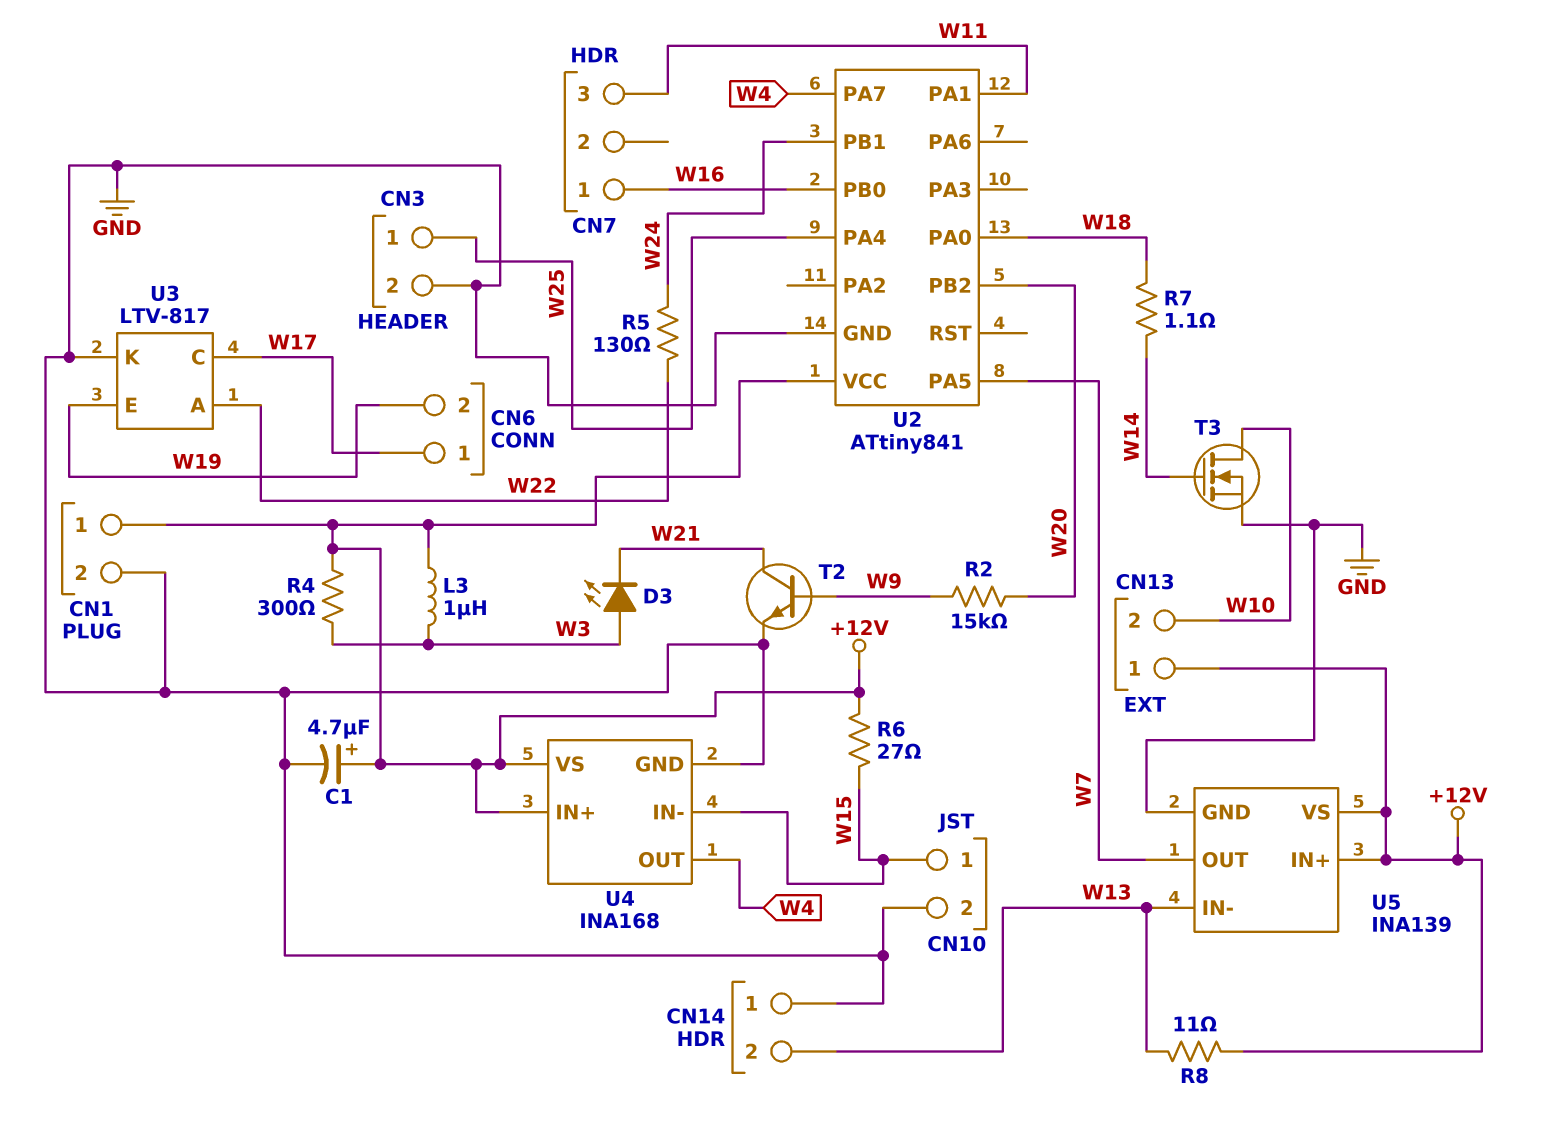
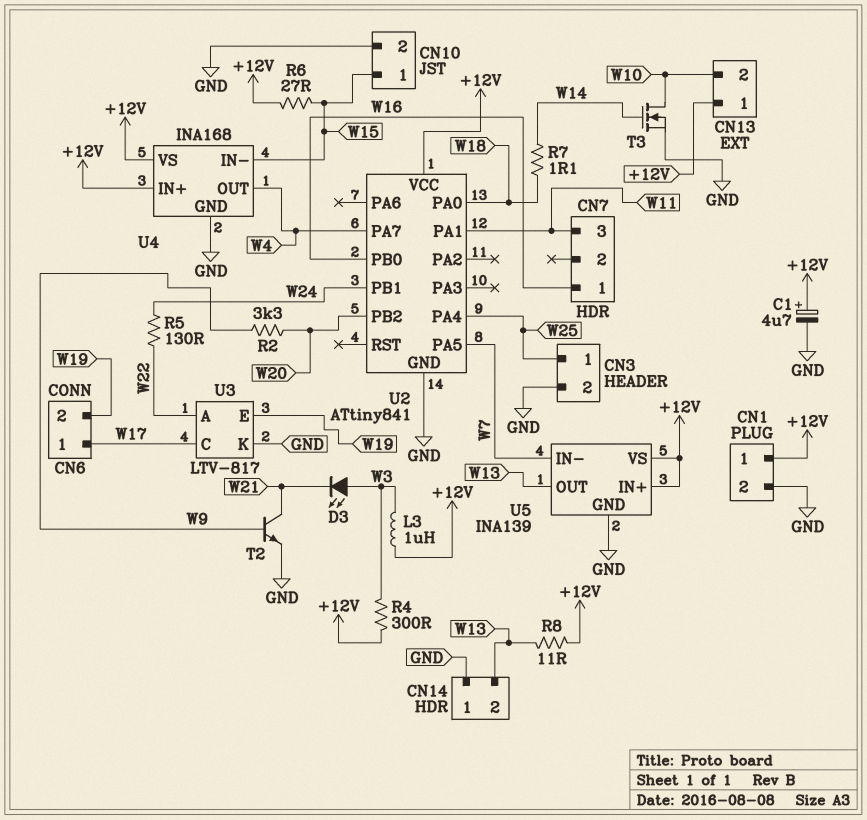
R2: 15k (W9, W20) -> 3.3k (W9, W20)
U5 pin IN-: W13 -> W7
U5 pin OUT: W7 -> W13

